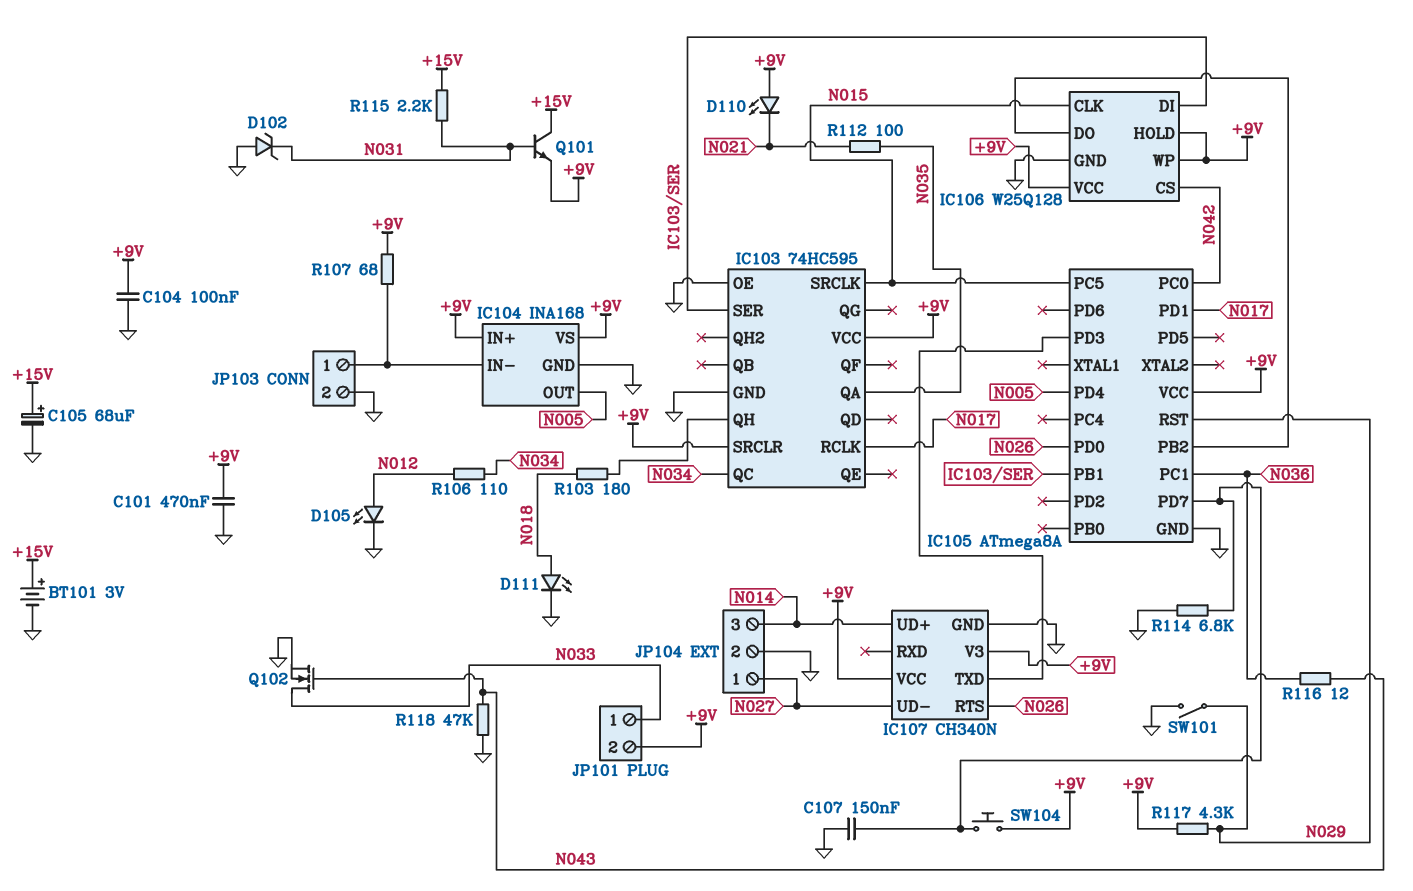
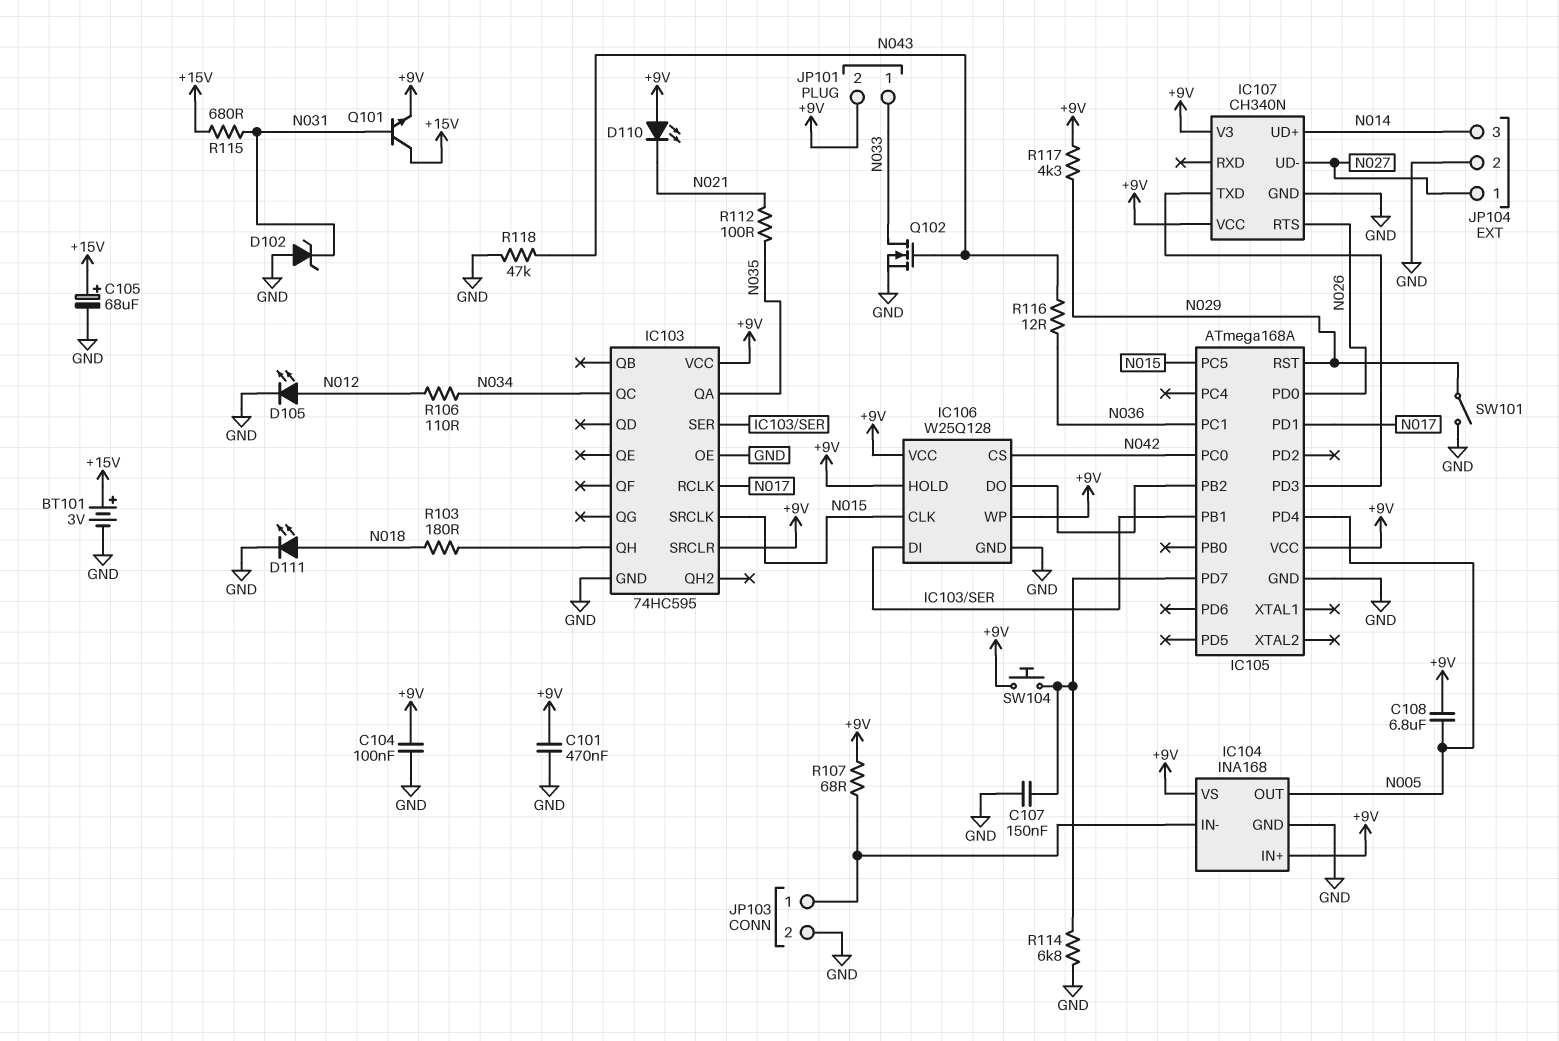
C108: none -> 6.8uF (+9V, N005)
IC105: ATmega8A -> ATmega168A
R115: 2.2k (+15V, N031) -> 680 (+15V, N031)

